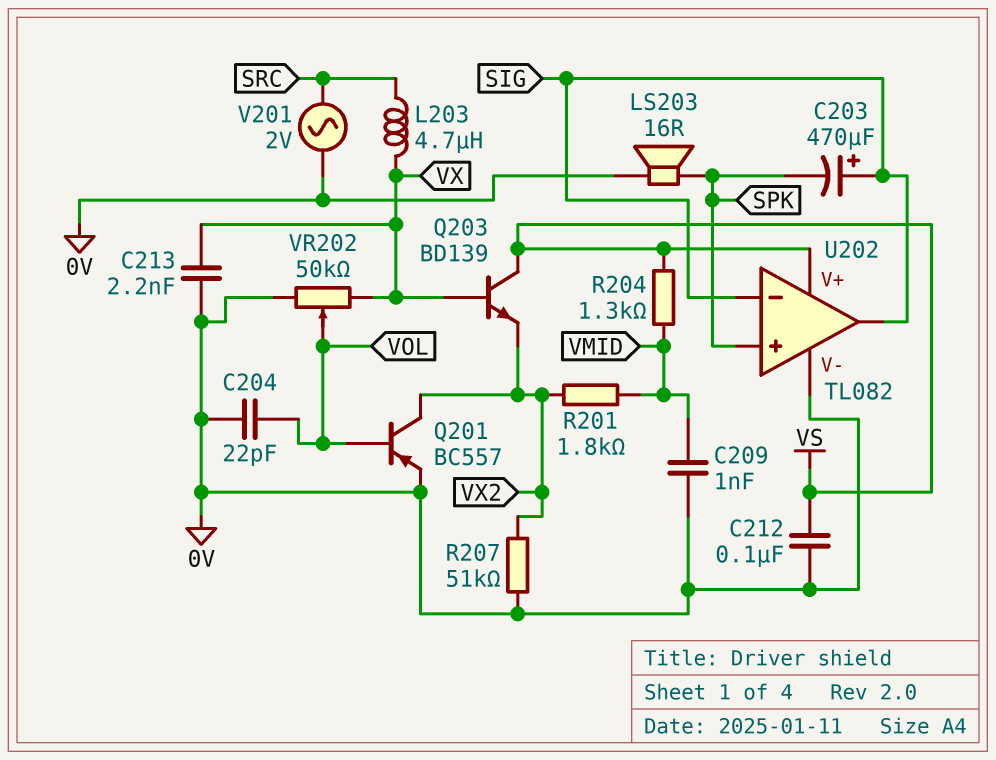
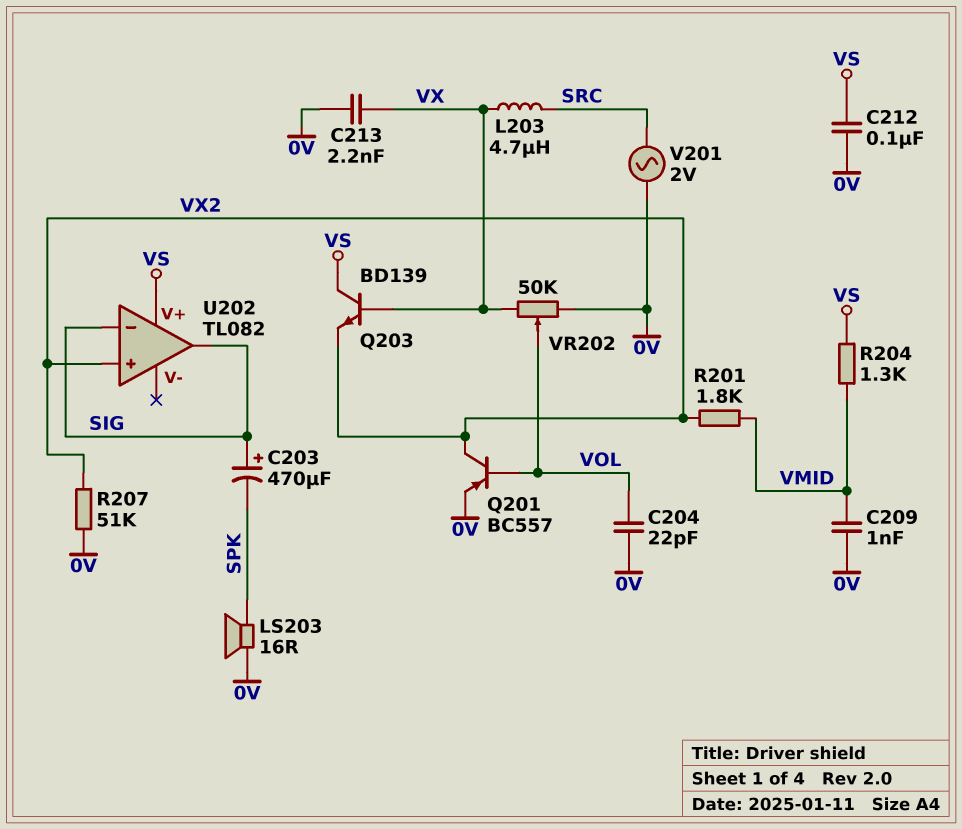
U202 pin V-: 0V -> none
U202 pin in+: SPK -> VX2

